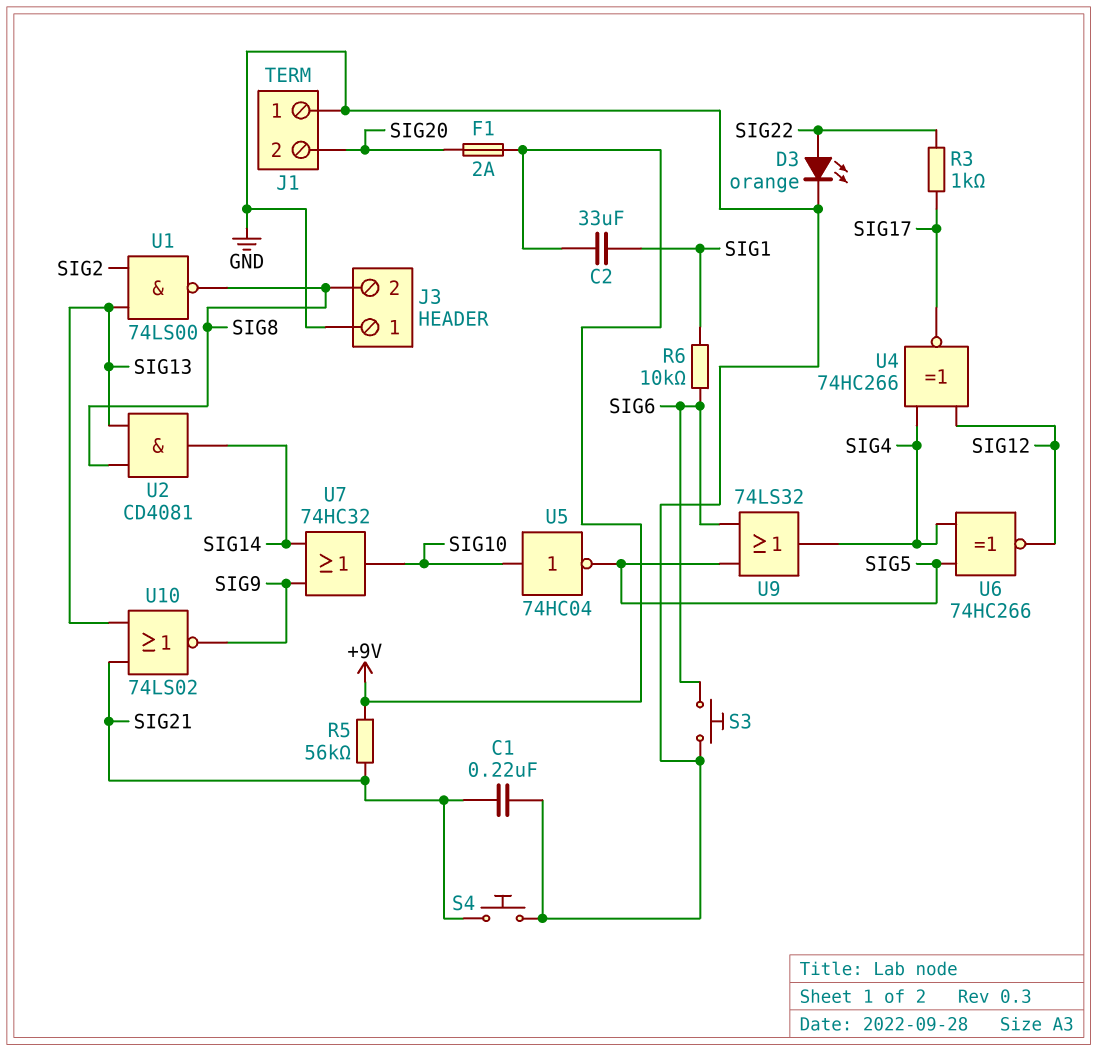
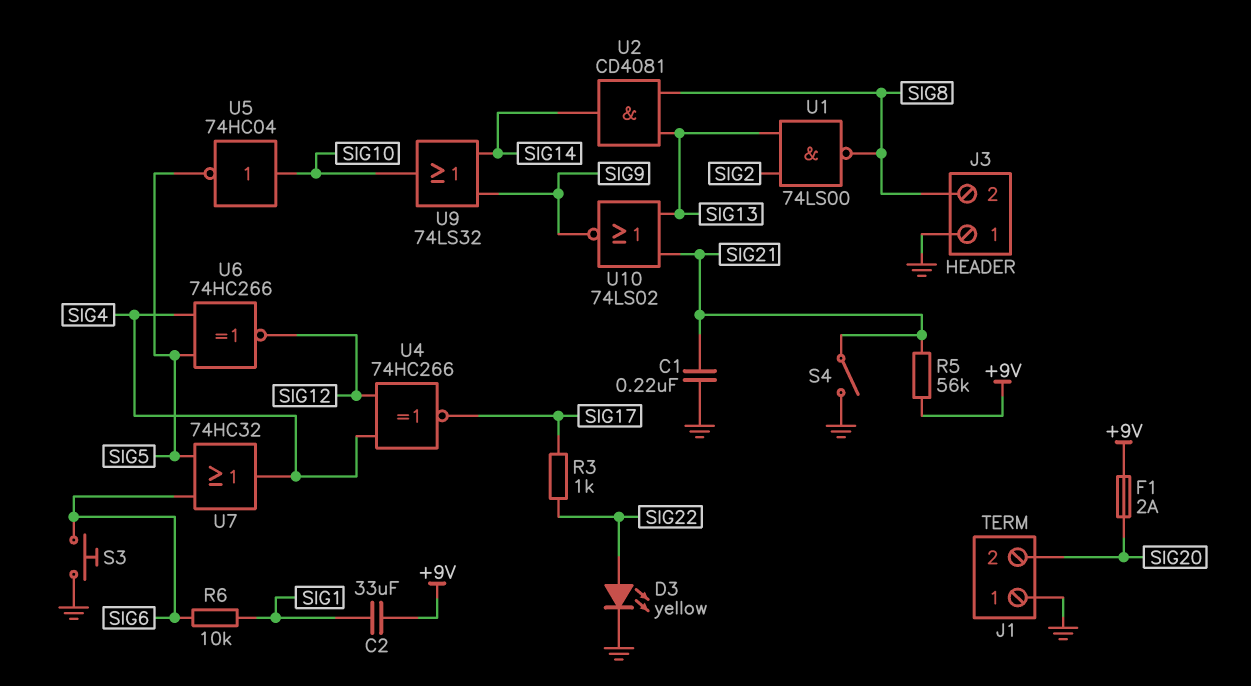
D3: LED orange (A SIG22, K GND) -> LED yellow (A SIG22, K GND)
S4: button (GND, SIG21) -> switch (GND, SIG21)
U7: OR 74HC32 (in SIG9, in SIG14, out SIG10) -> OR 74HC32 (in SIG5, in SIG6, out SIG4)
U9: OR 74LS32 (in SIG5, in SIG6, out SIG4) -> OR 74LS32 (in SIG9, in SIG14, out SIG10)

